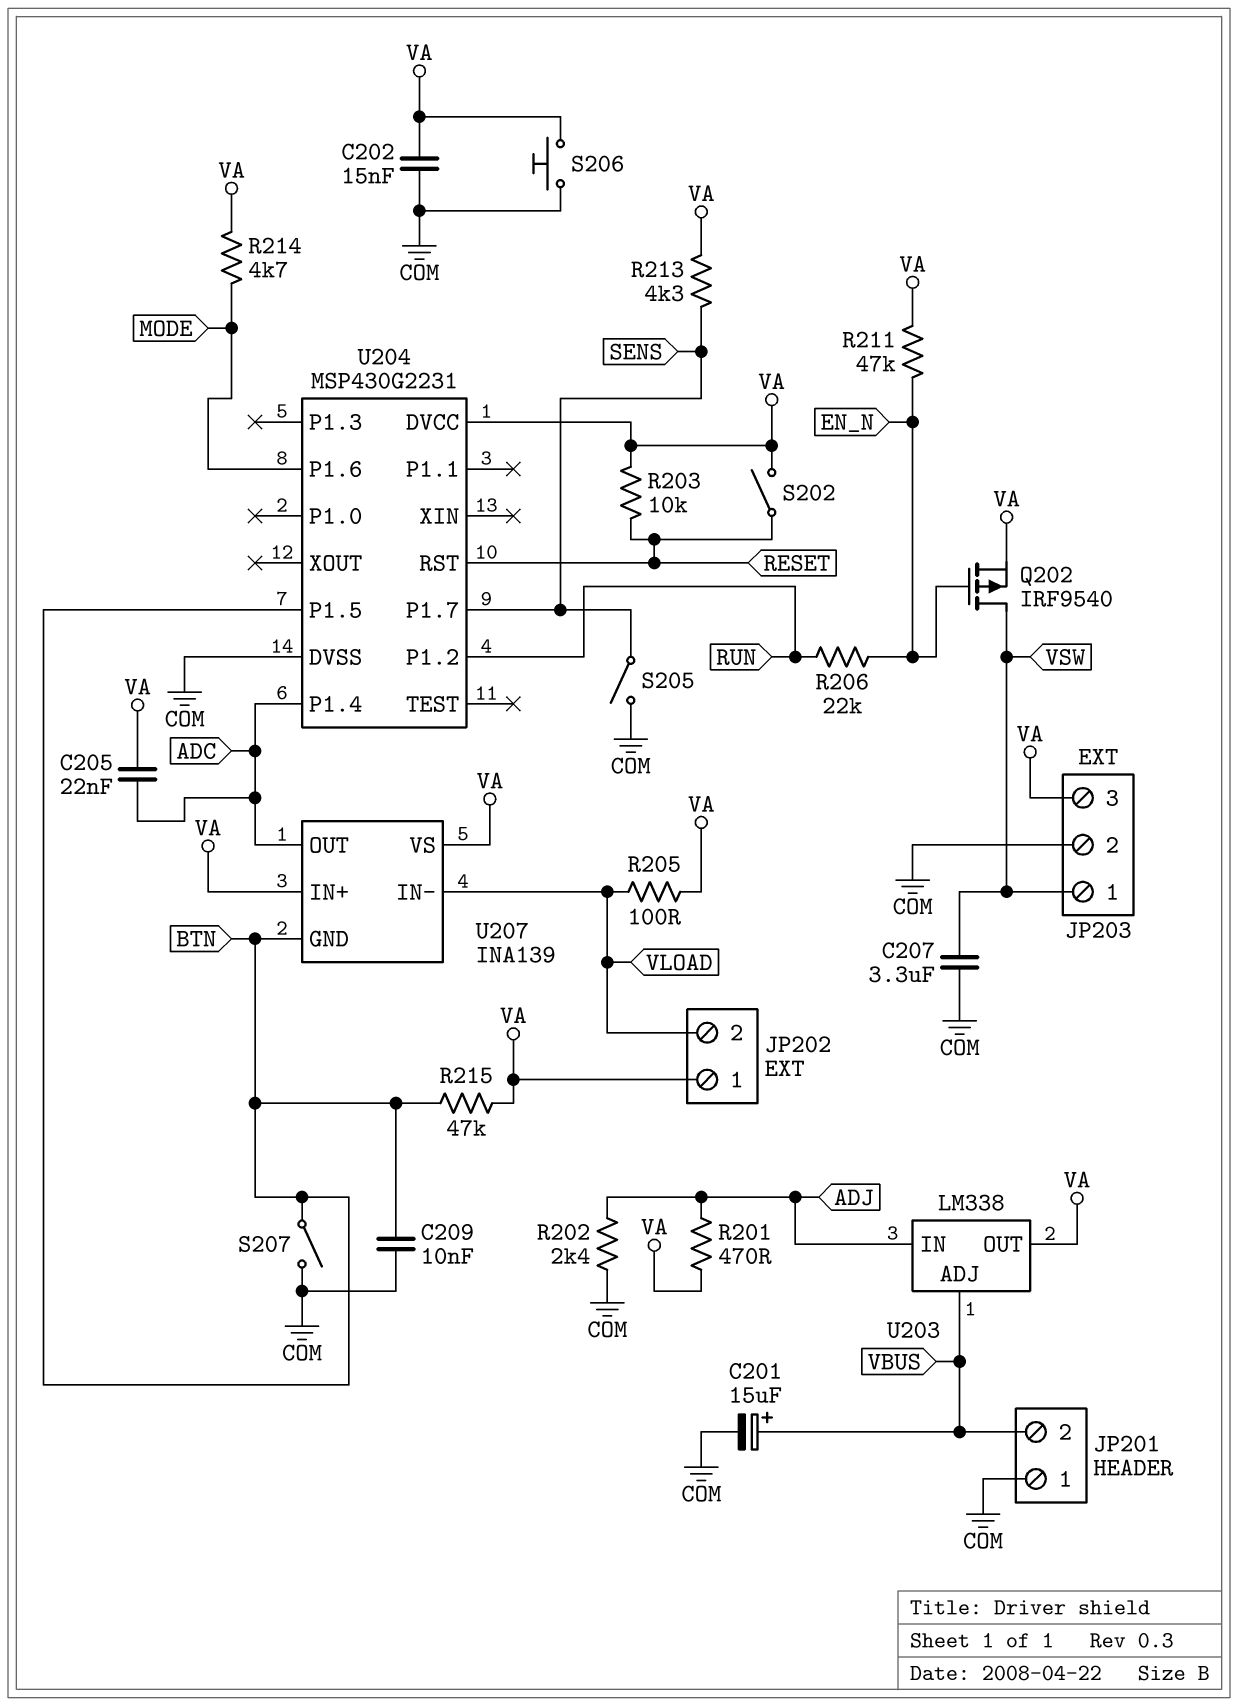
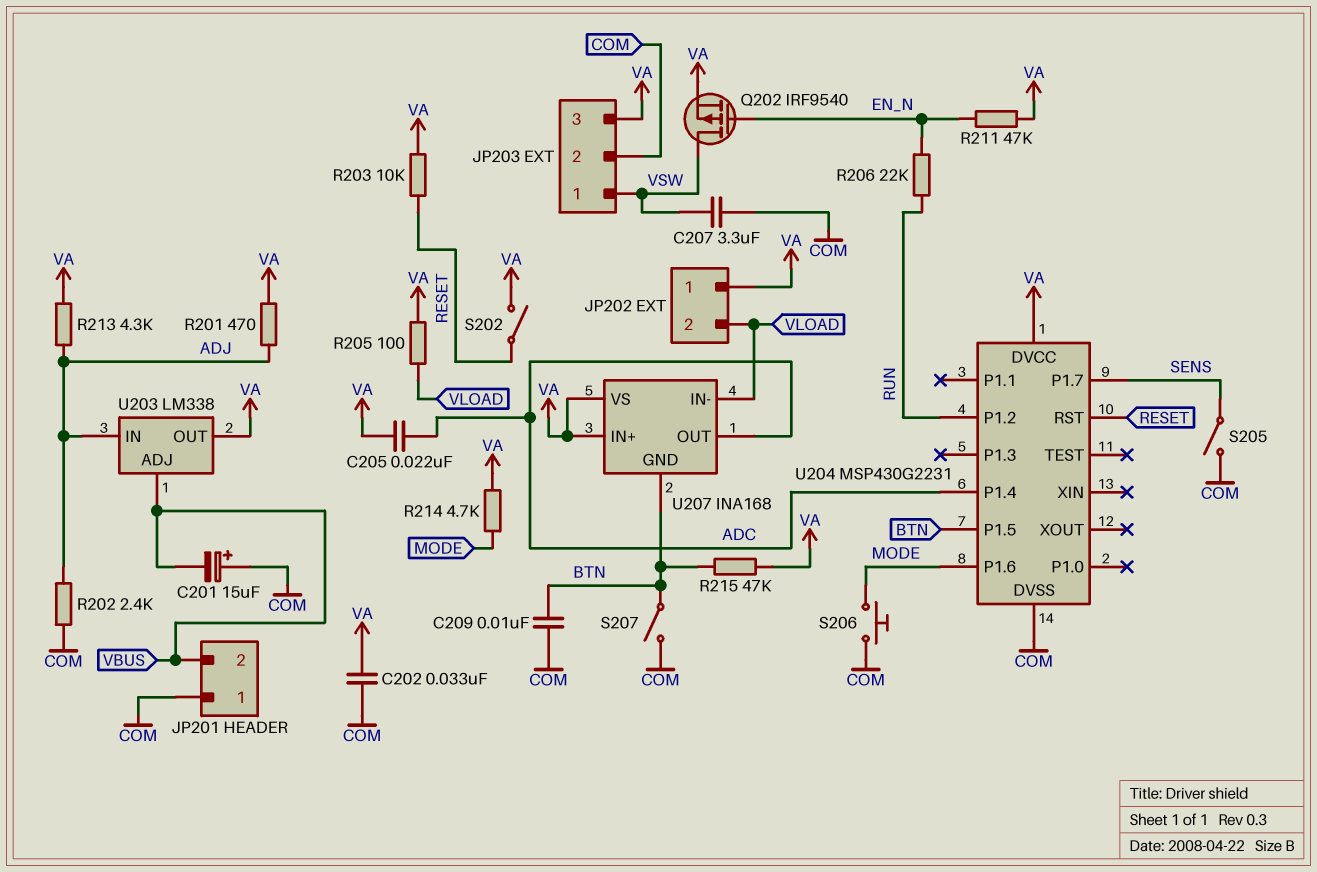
C201: 15uF (plus VBUS, minus COM) -> 15uF (plus COM, minus VBUS)
C202: 15nF (COM, VA) -> 33nF (COM, VA)
R213: 4.3k (SENS, VA) -> 4.3k (ADJ, VA)
S206: button (COM, VA) -> button (COM, MODE)
U207: INA139 -> INA168

